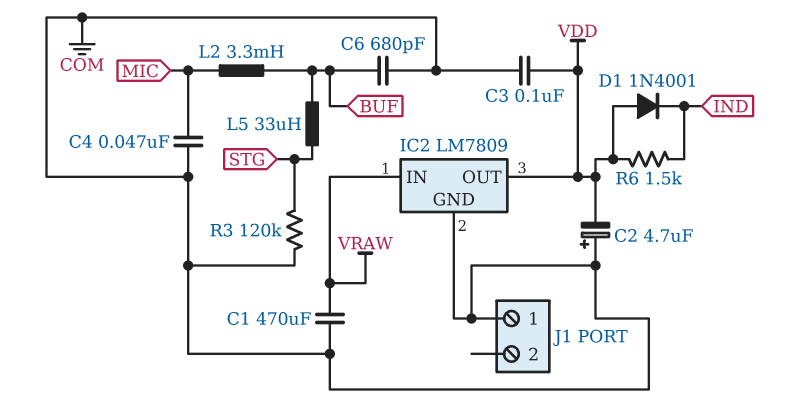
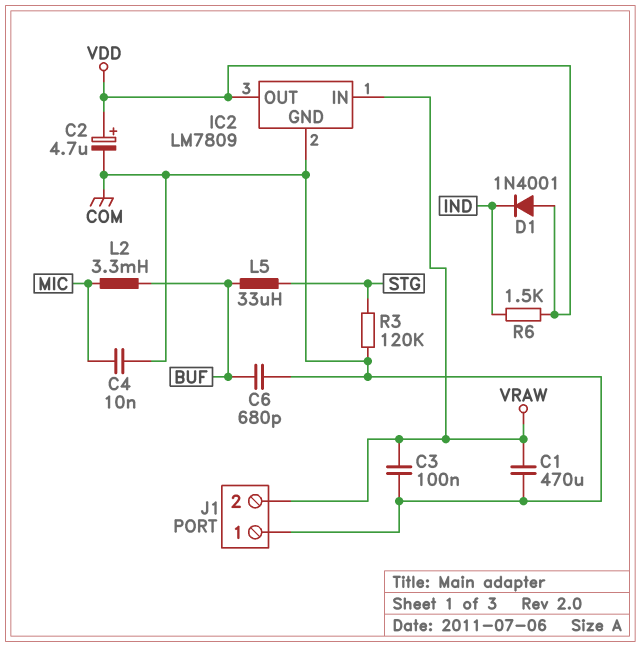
C2: 4.7uF (plus COM, minus VDD) -> 4.7uF (plus VDD, minus COM)
C3: 100nF (COM, VDD) -> 100nF (COM, VRAW)
C4: 47nF (COM, MIC) -> 10nF (COM, MIC)
J1 pin 2: none -> VRAW

